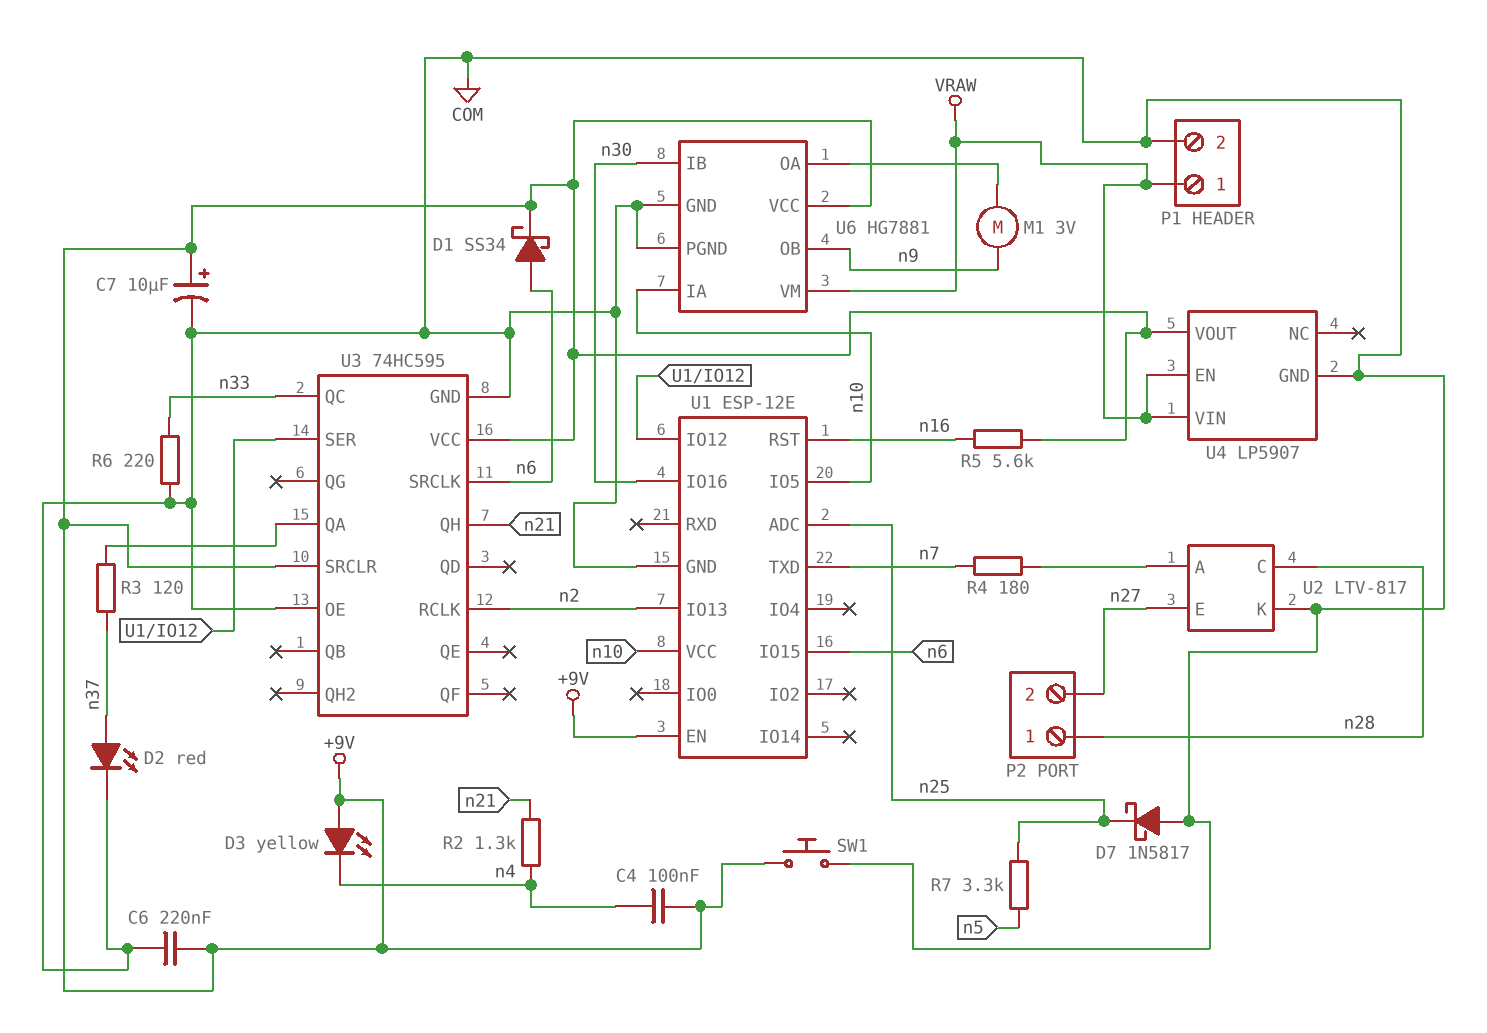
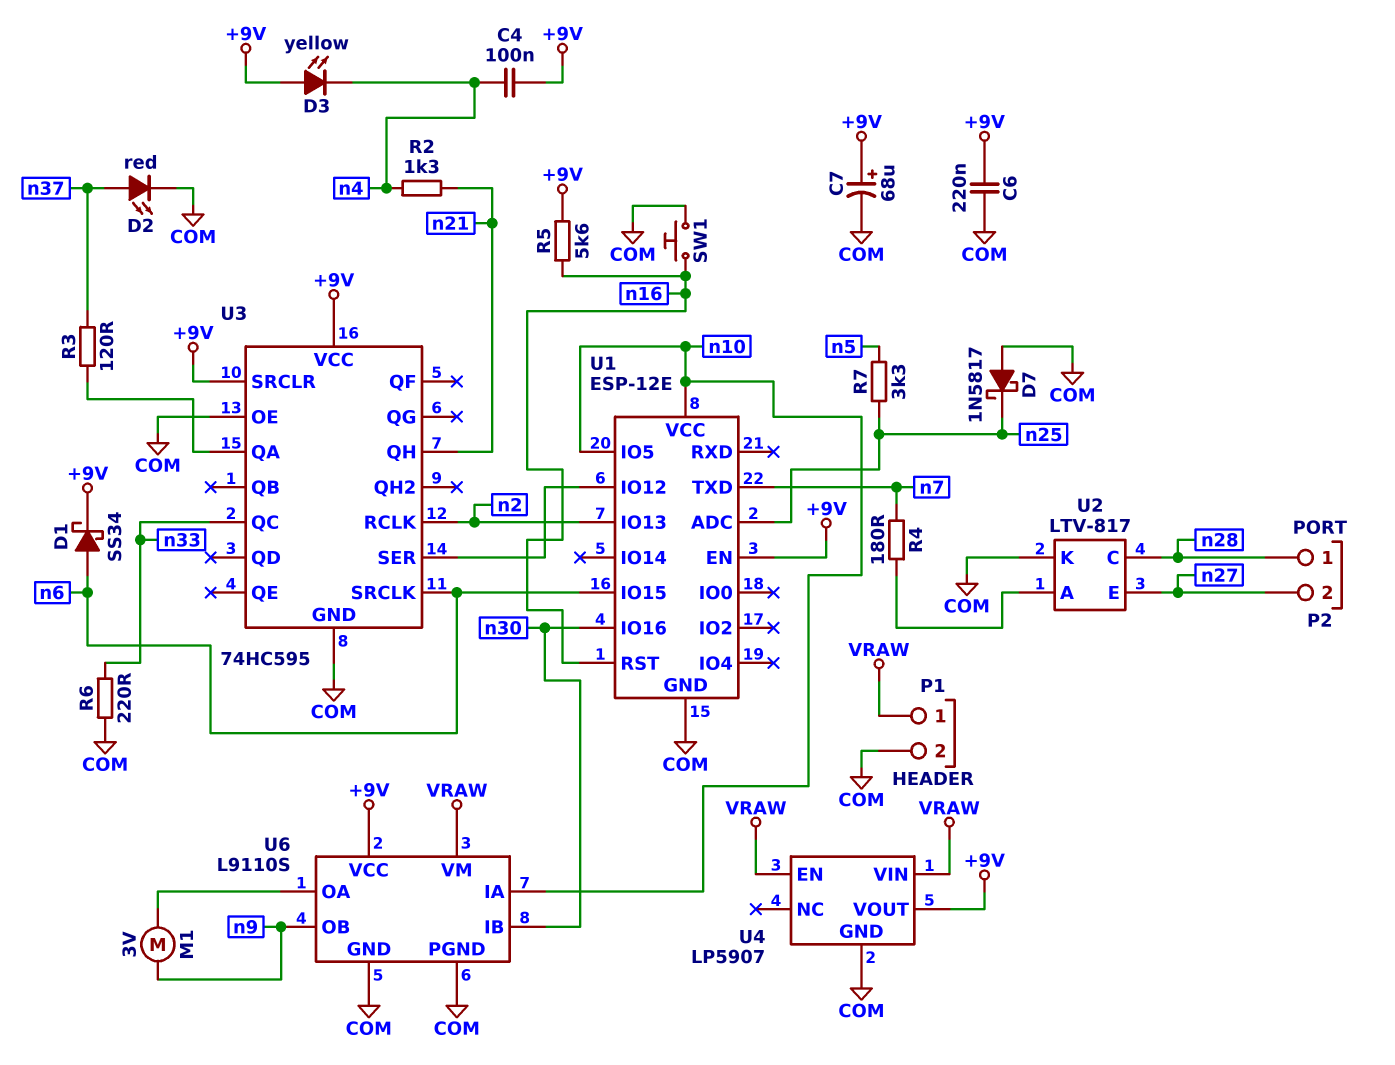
C7: 10uF (plus +9V, minus COM) -> 68uF (plus +9V, minus COM)
SW1: button (+9V, COM) -> button (COM, n16)
U6: HG7881 -> L9110S

